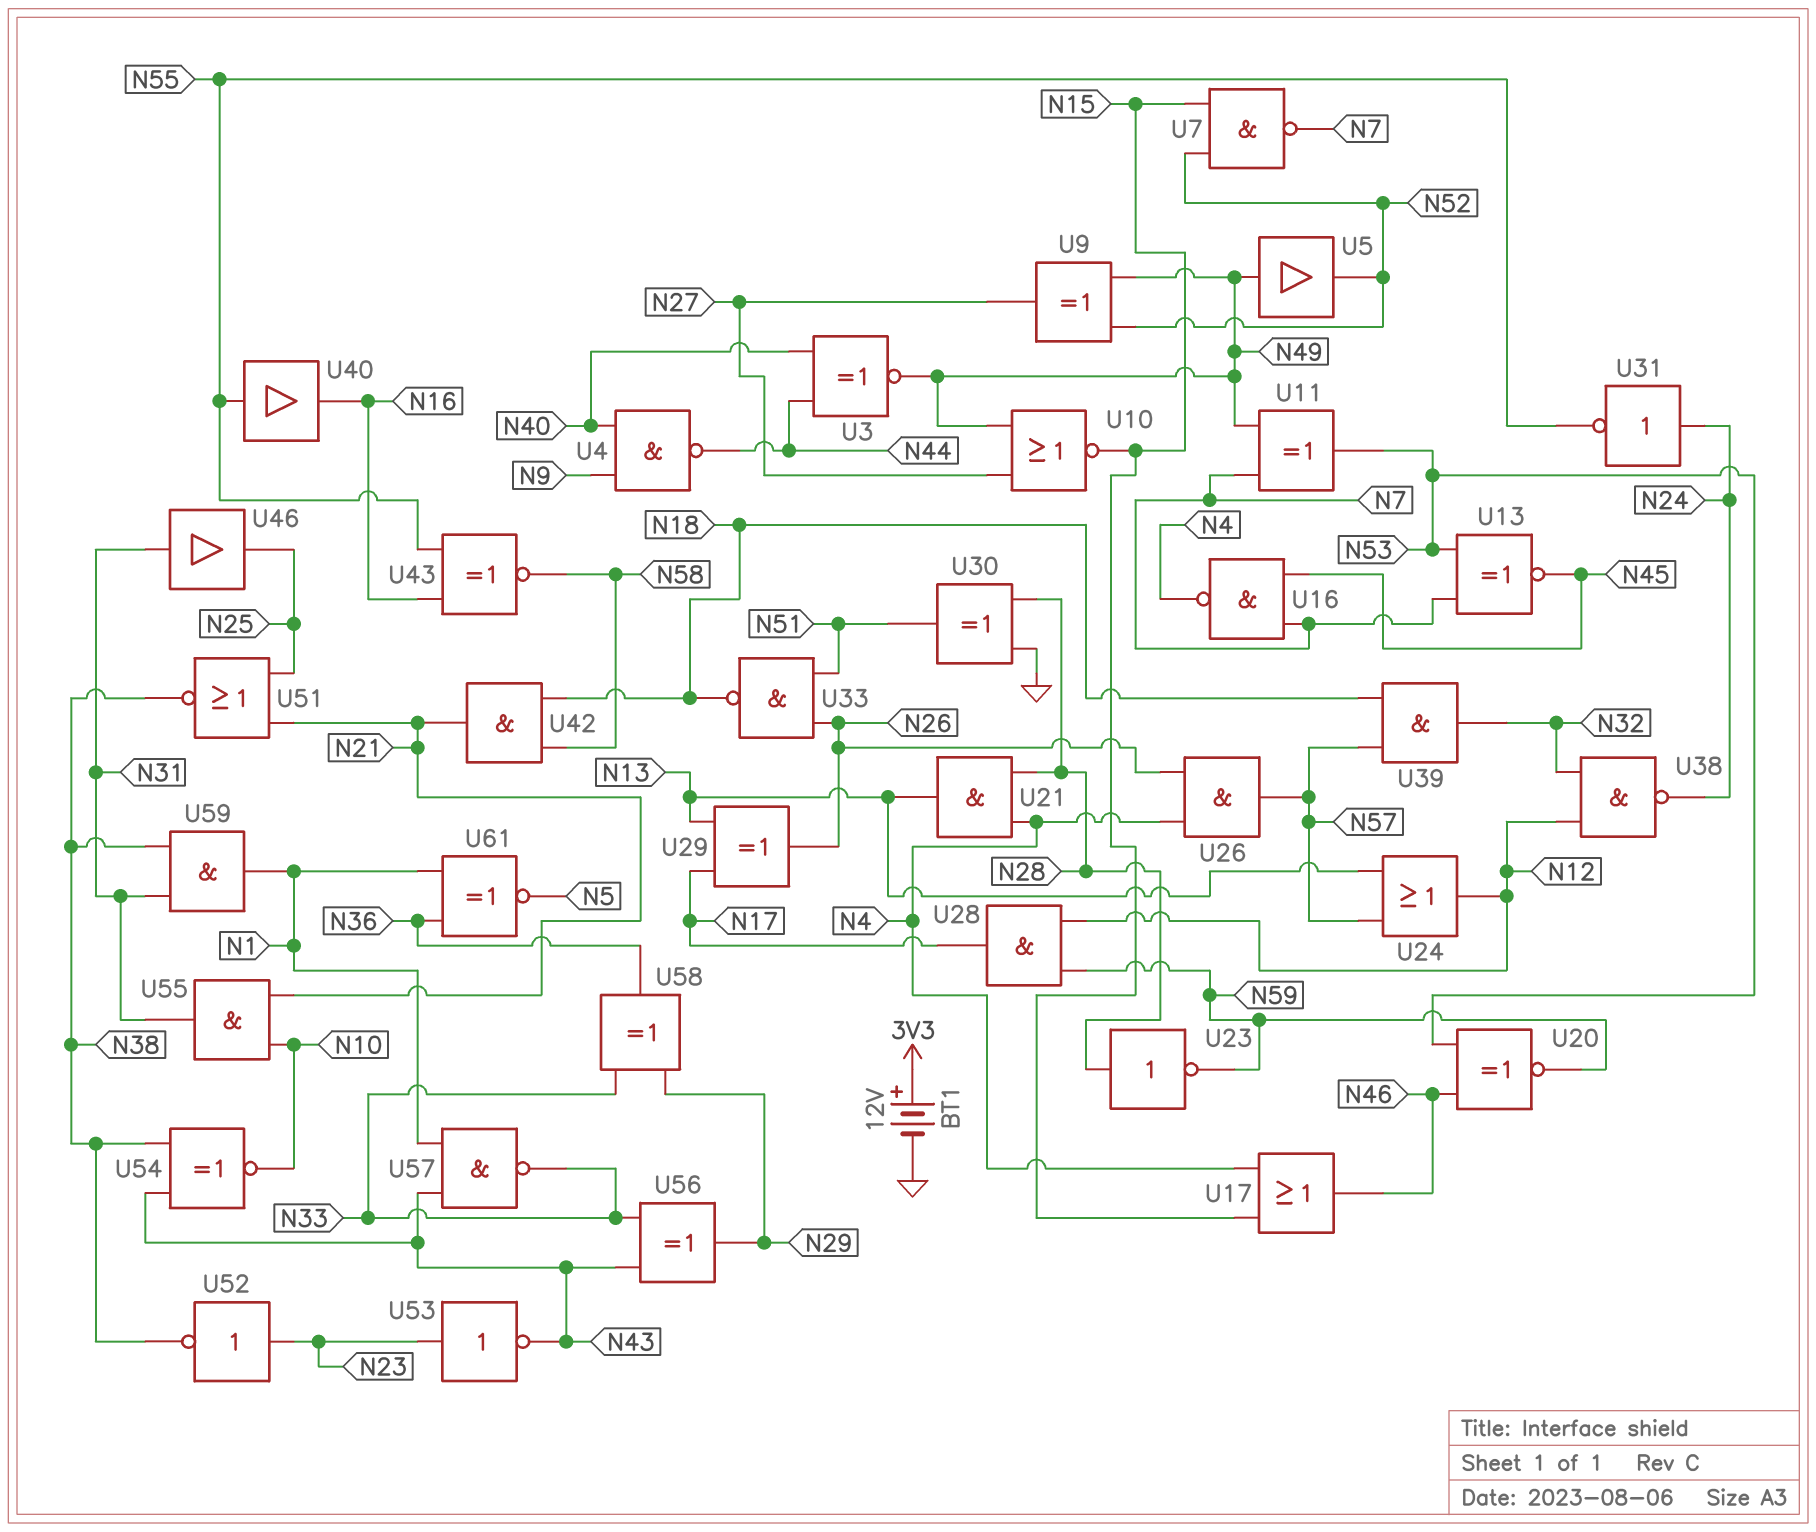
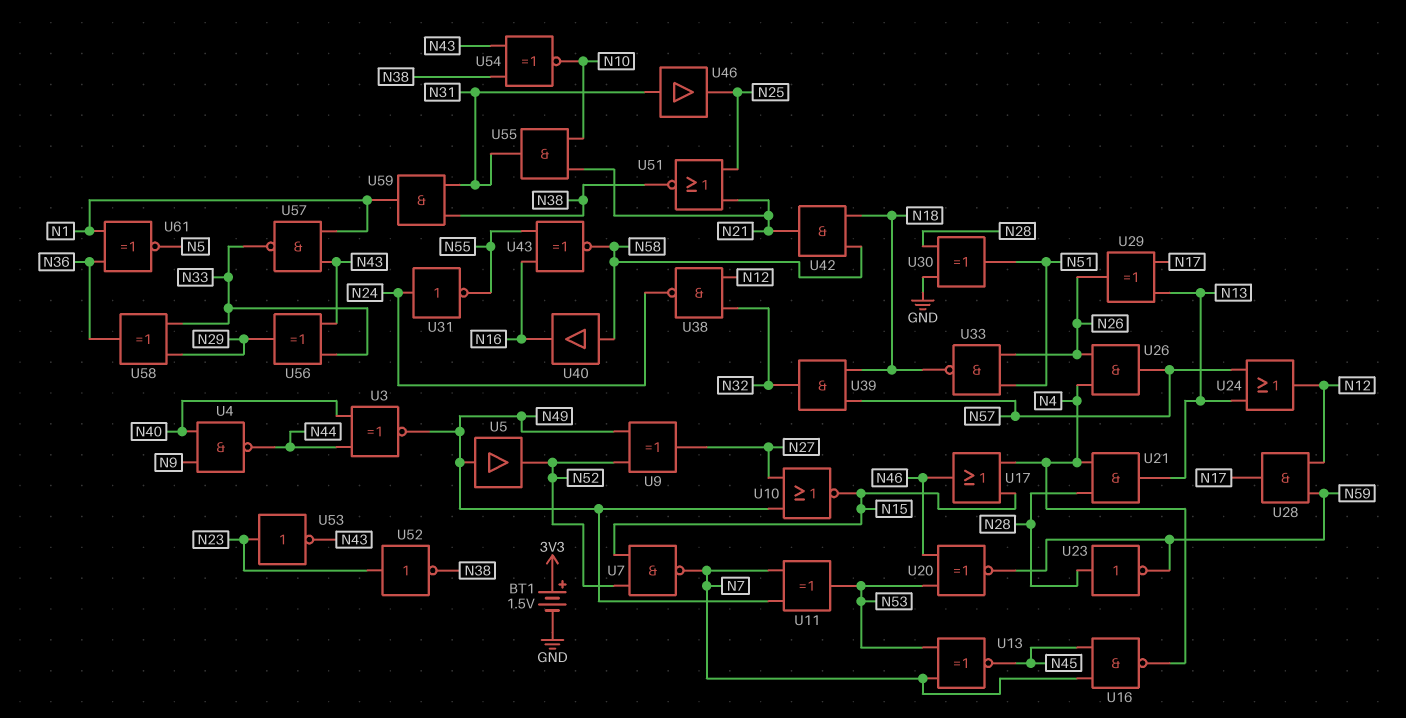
BT1: 12V (plus 3V3, minus GND) -> 1.5V (plus 3V3, minus GND)
U40: buffer (in N55, out N16) -> buffer (in N58, out N16)

